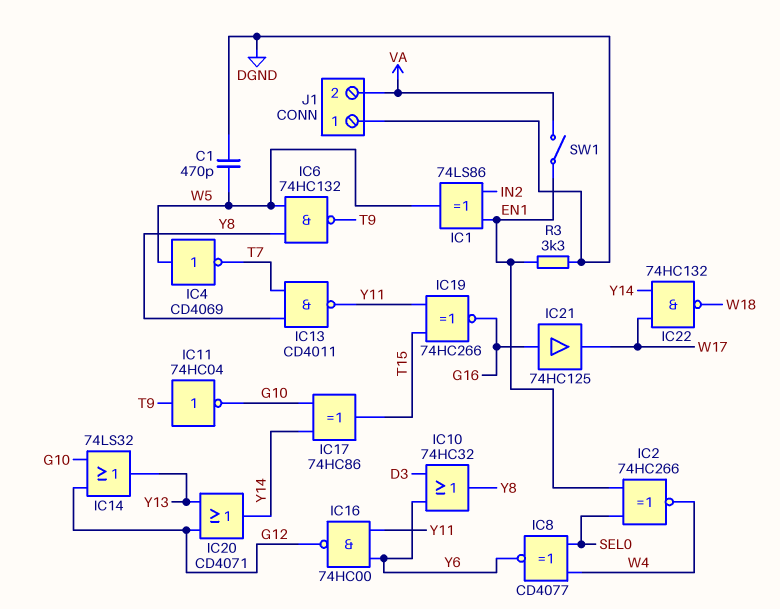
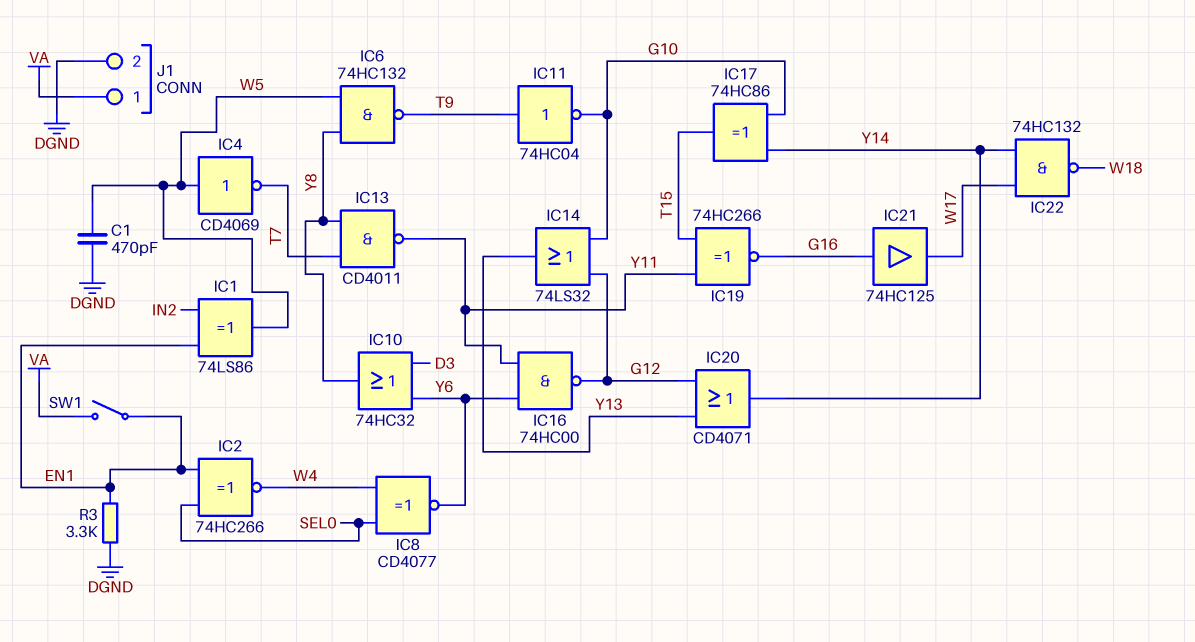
J1 pin 1: DGND -> VA
J1 pin 2: VA -> DGND

